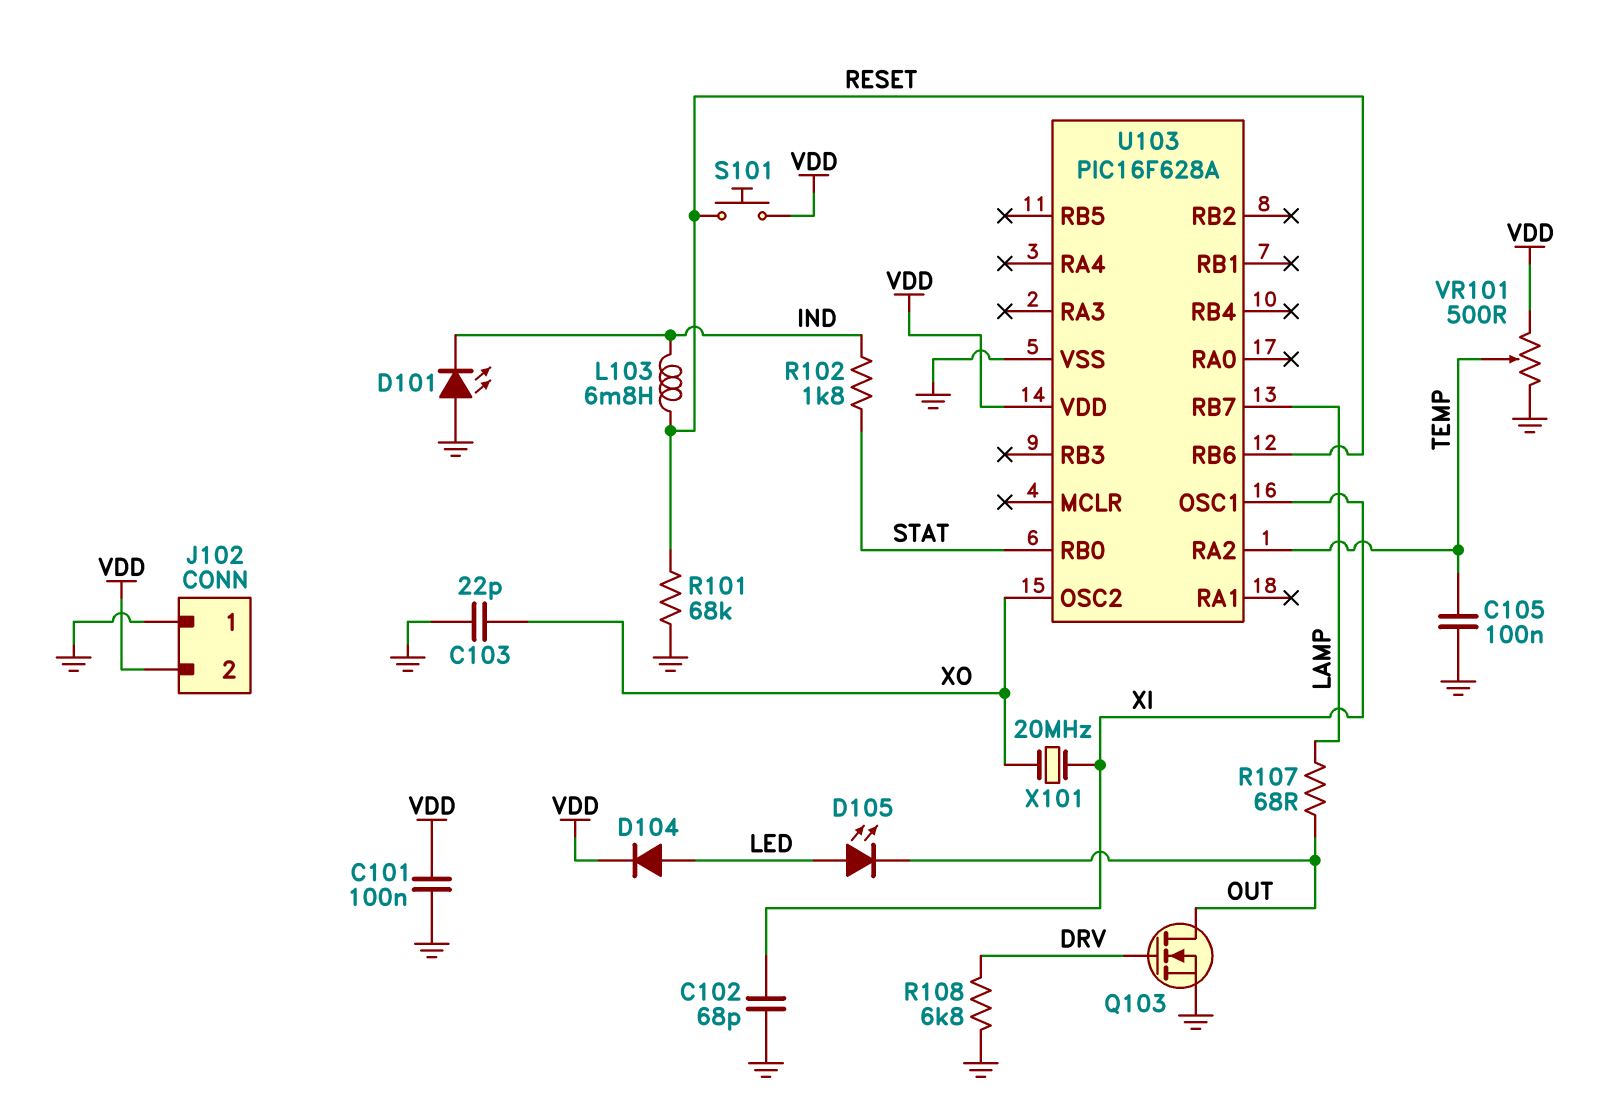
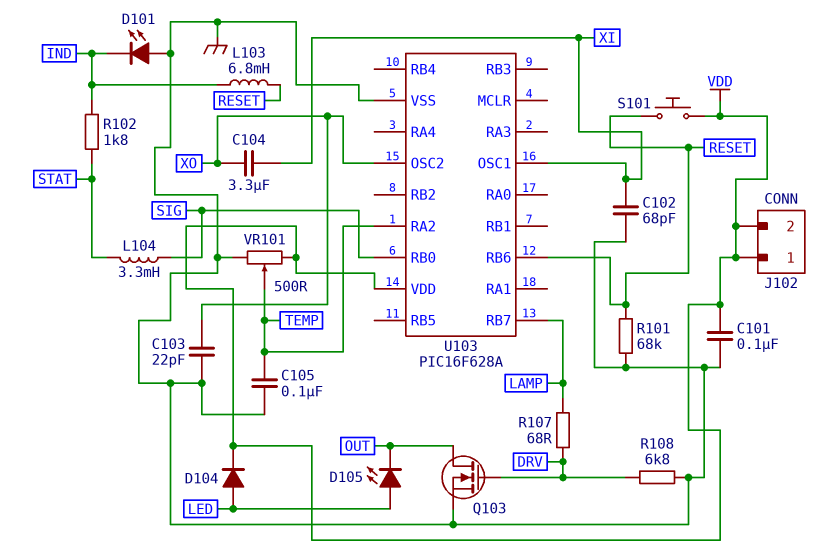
C104: none -> 3.3uF (XI, XO)
J102 pin 1: GND -> VDD
L104: none -> 3.3mH (SIG, STAT)
R107: 68 (LAMP, OUT) -> 68 (DRV, LAMP)
U103 pin RB0: STAT -> SIG
X101: 20MHz (XI, XO) -> none

